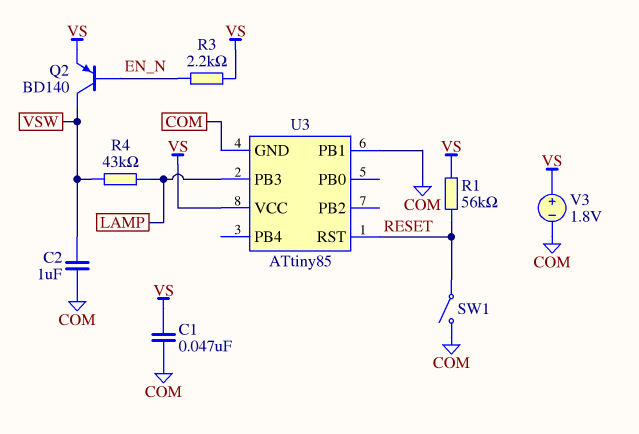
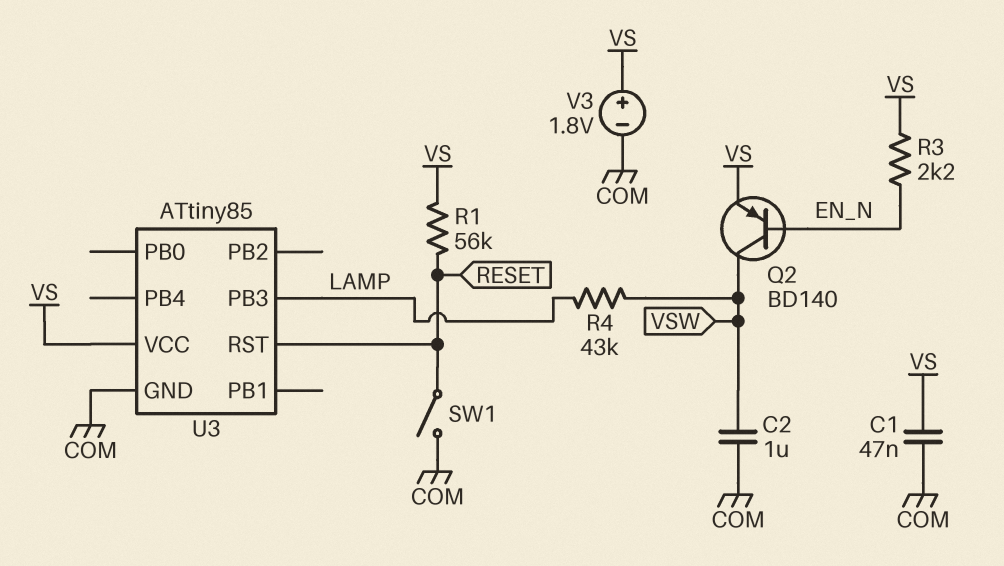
U3 pin PB1: COM -> none

